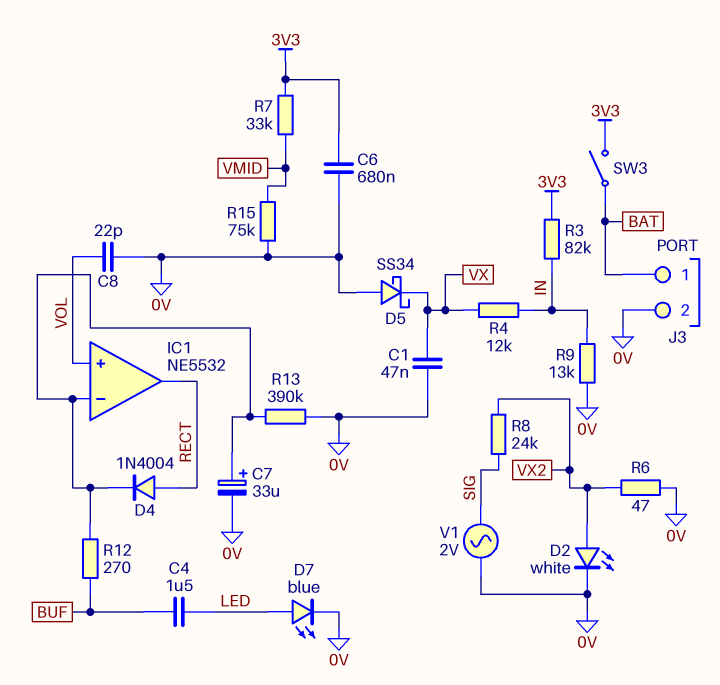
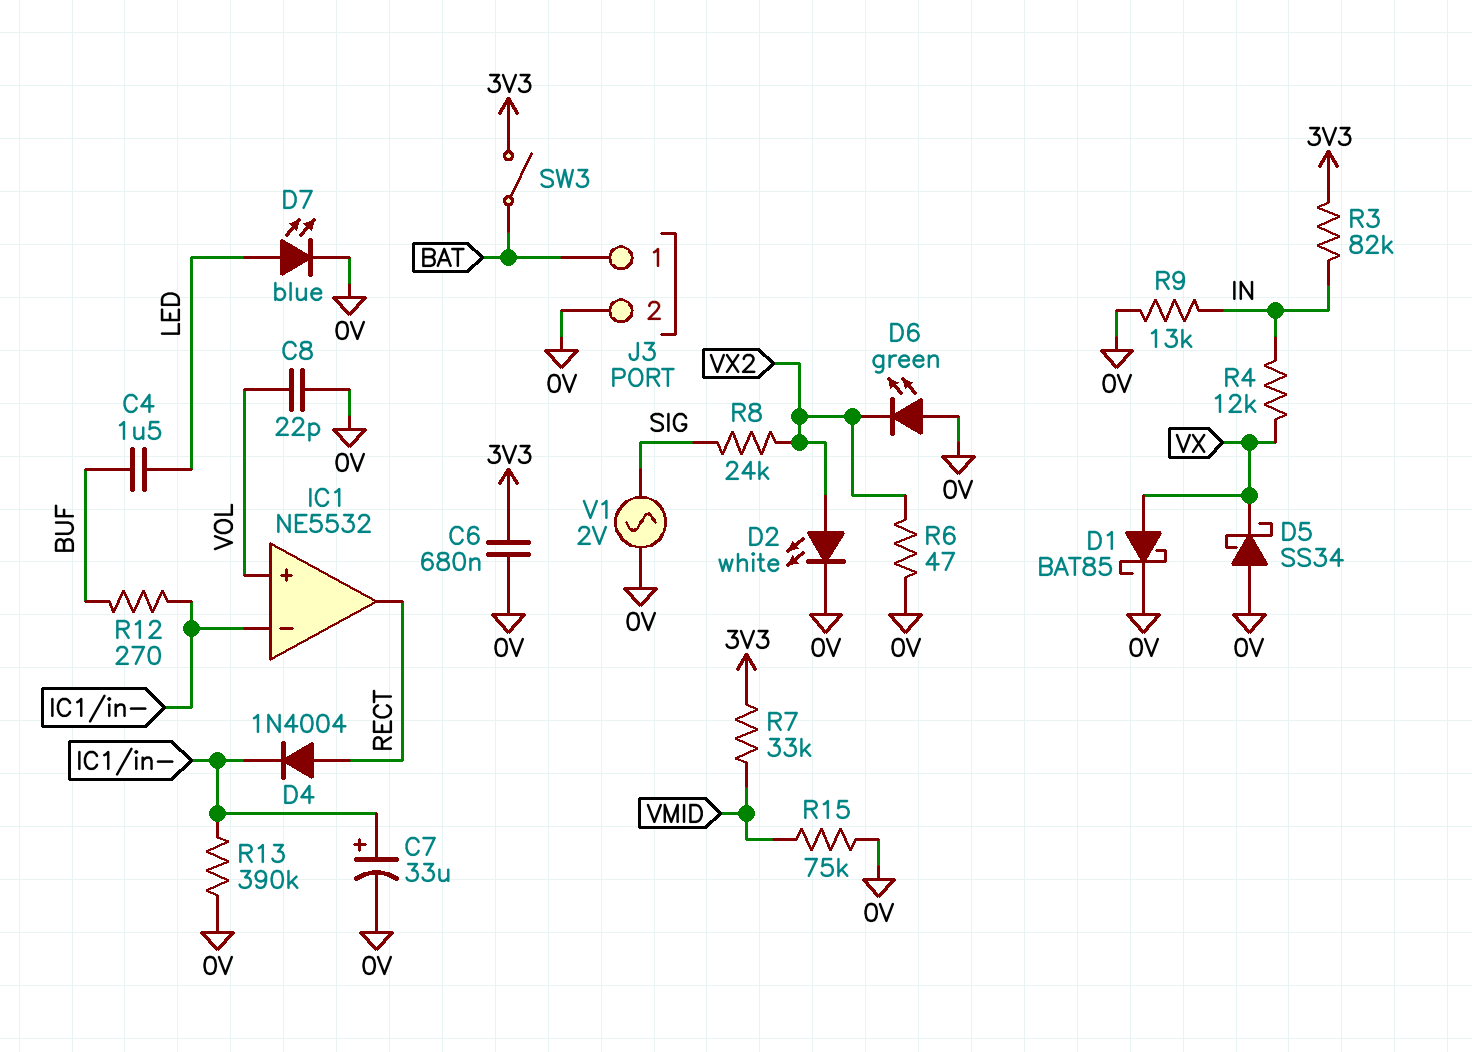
C1: 47nF (0V, VX) -> none
D1: none -> schottky BAT85 (A VX, K 0V)
D6: none -> LED green (A 0V, K VX2)

